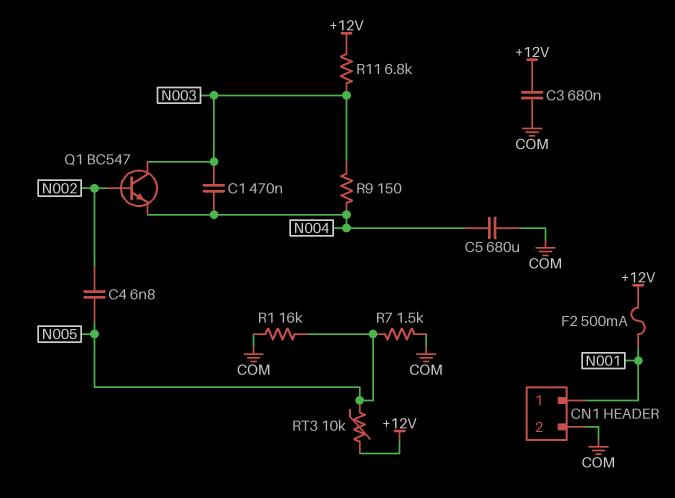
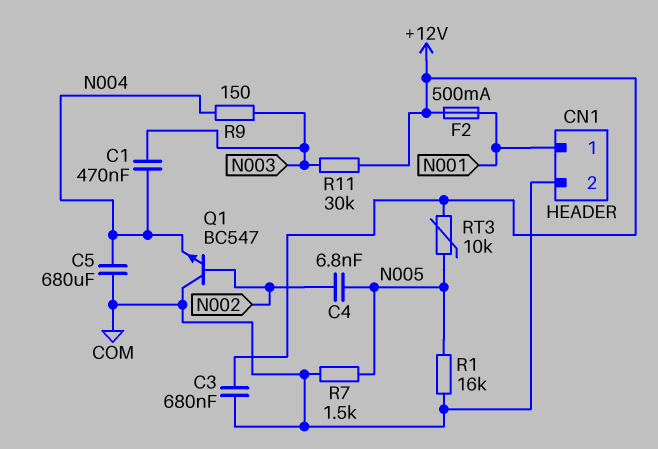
Q1: NPN BC547 (B N002, C N003, E N004) -> NPN BC547 (B N002, C COM, E N004)
R11: 6.8k (+12V, N003) -> 30k (+12V, N003)

